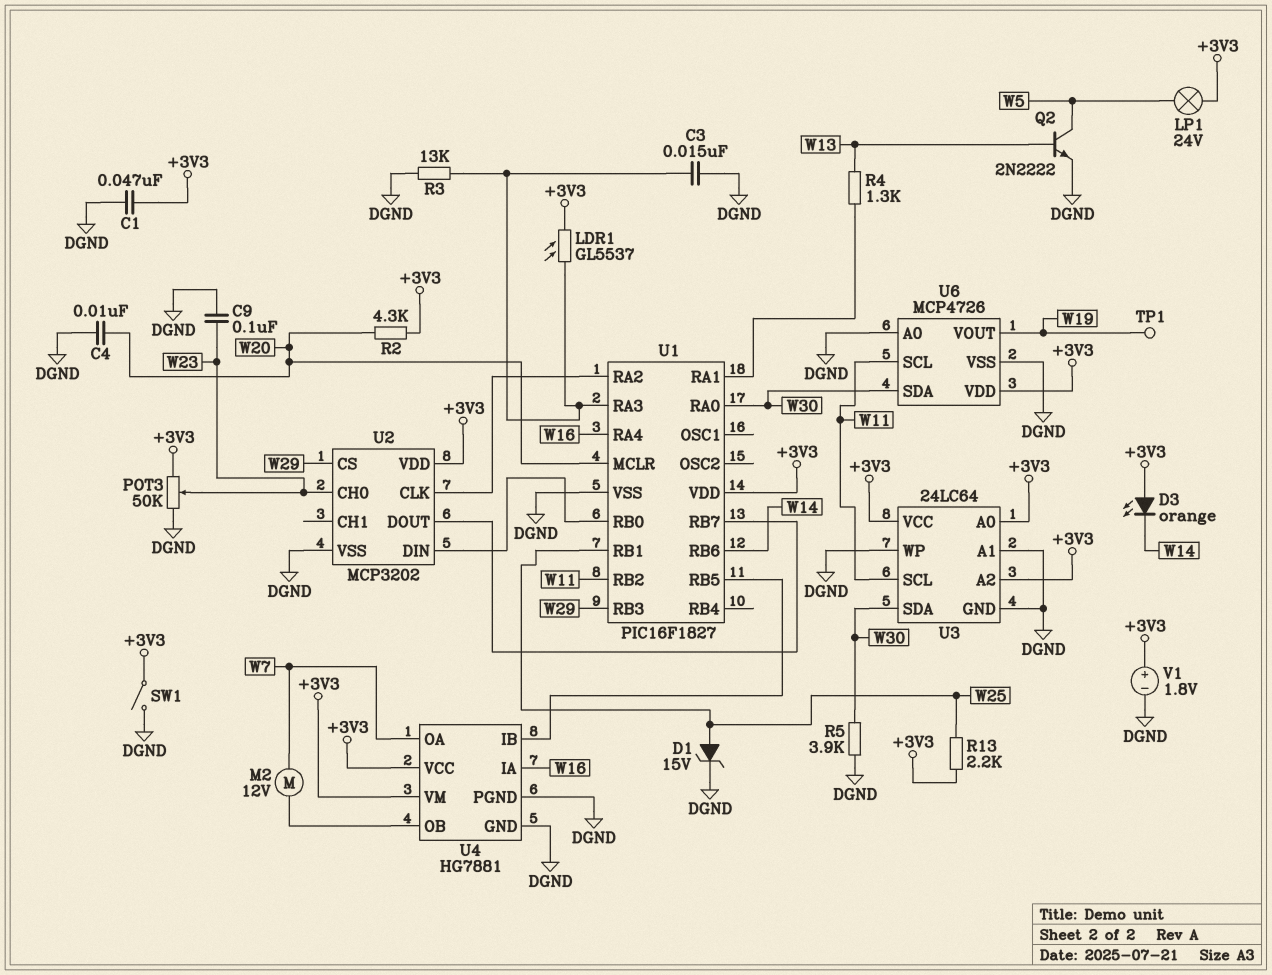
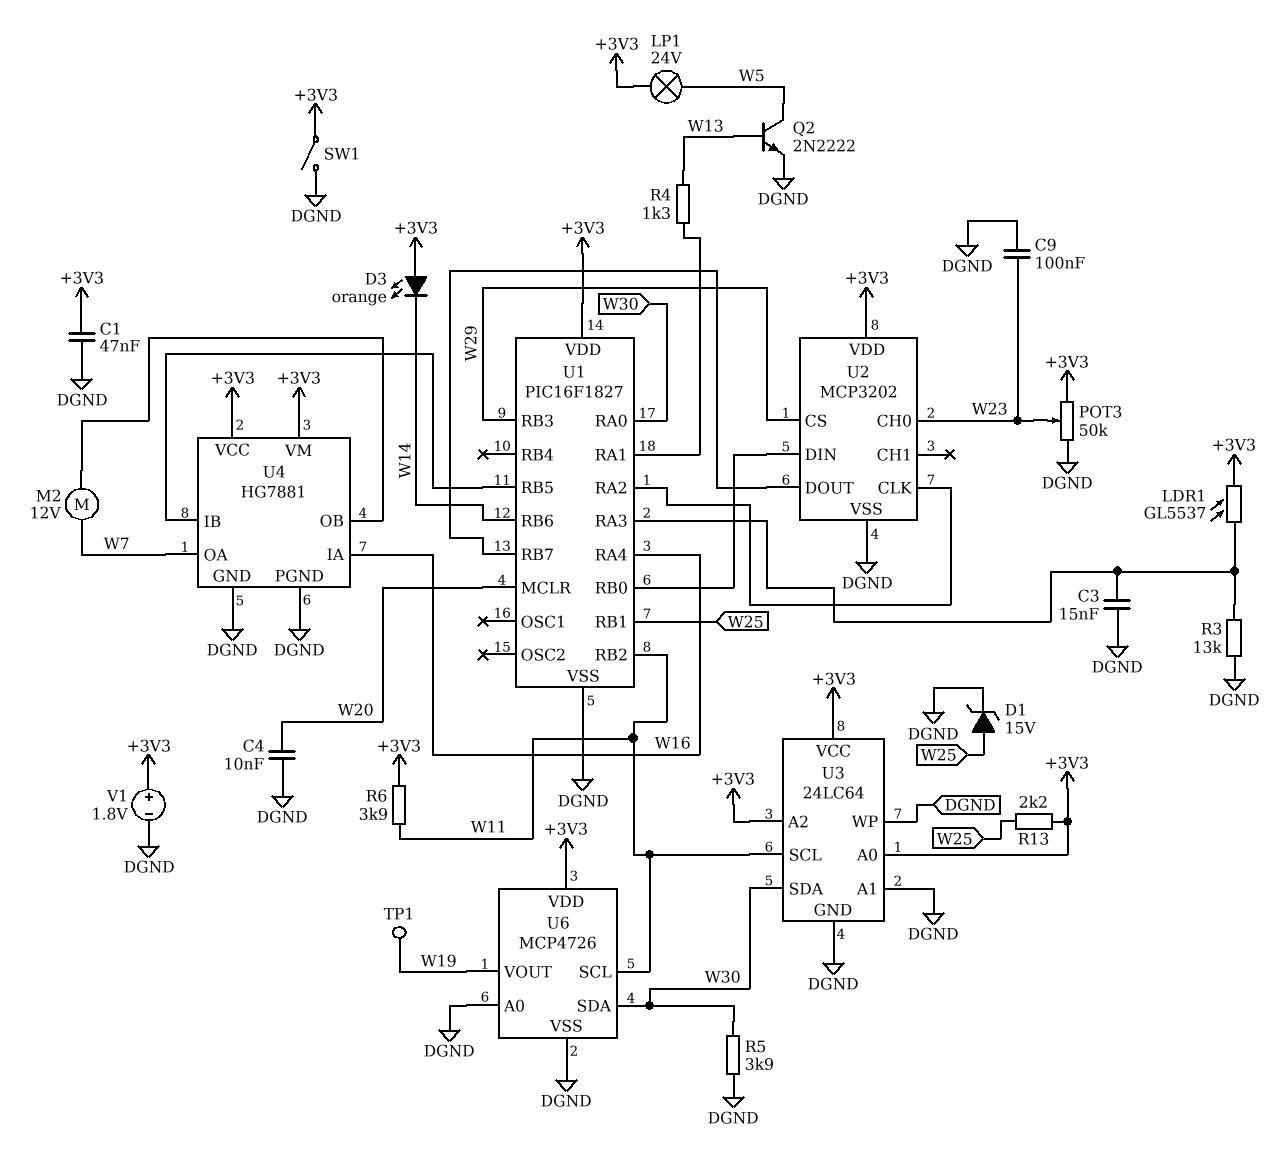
R2: 4.3k (+3V3, W20) -> none
R6: none -> 3.9k (+3V3, W11)

